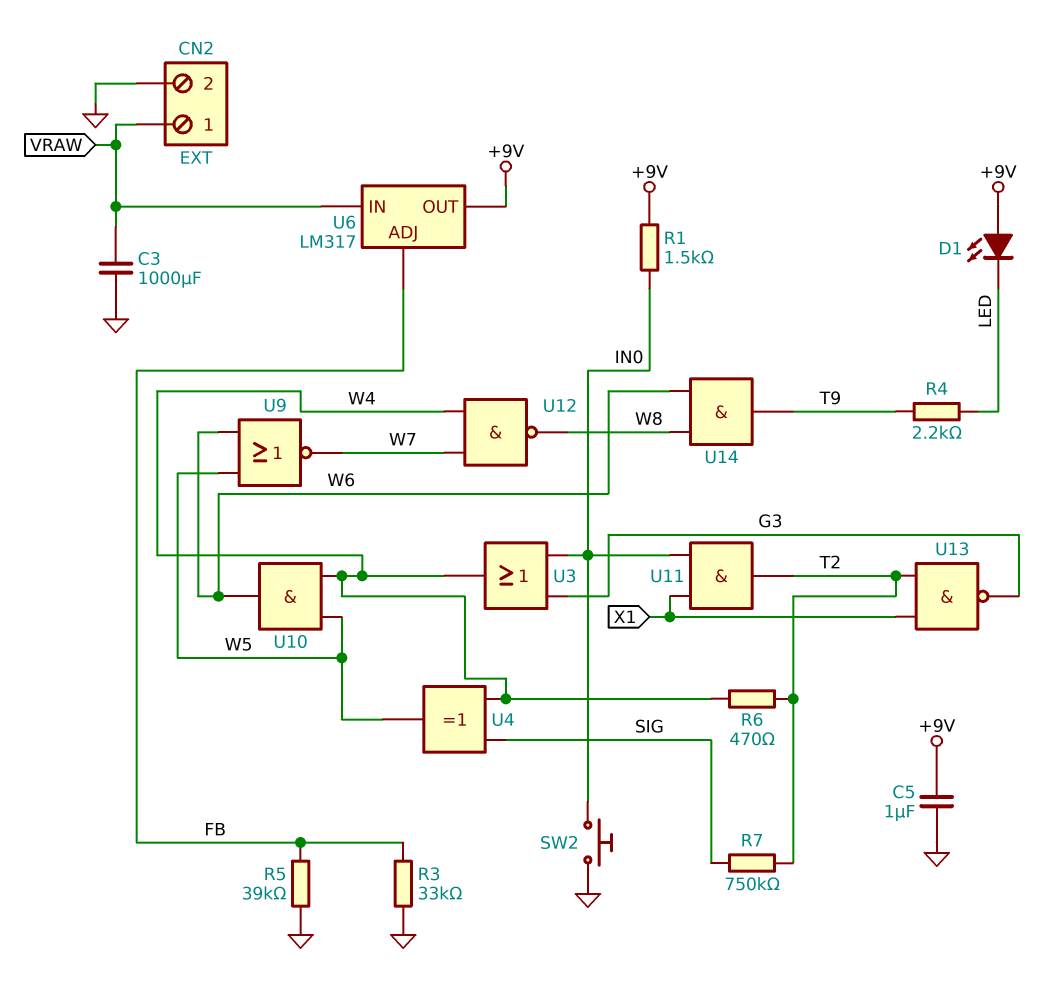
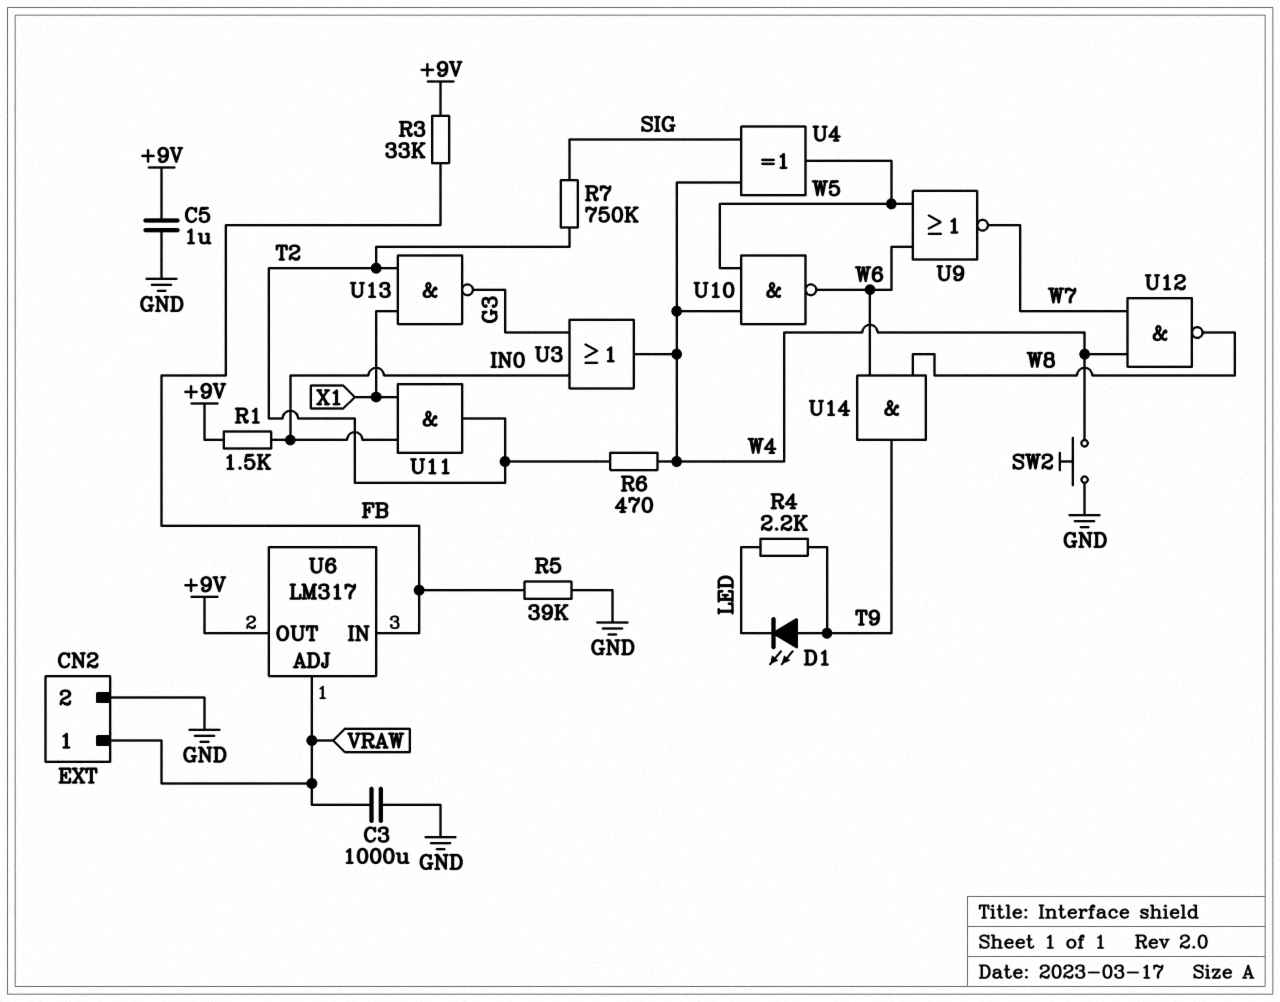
D1: LED (A +9V, K LED) -> LED (A T9, K LED)
R3: 33k (FB, GND) -> 33k (+9V, FB)
SW2: button (GND, IN0) -> button (GND, W4)
U6 pin ADJ: FB -> VRAW
U6 pin IN: VRAW -> FB
U10: AND (in W4, in W5, out W6) -> NAND (in W4, in W5, out W6)

